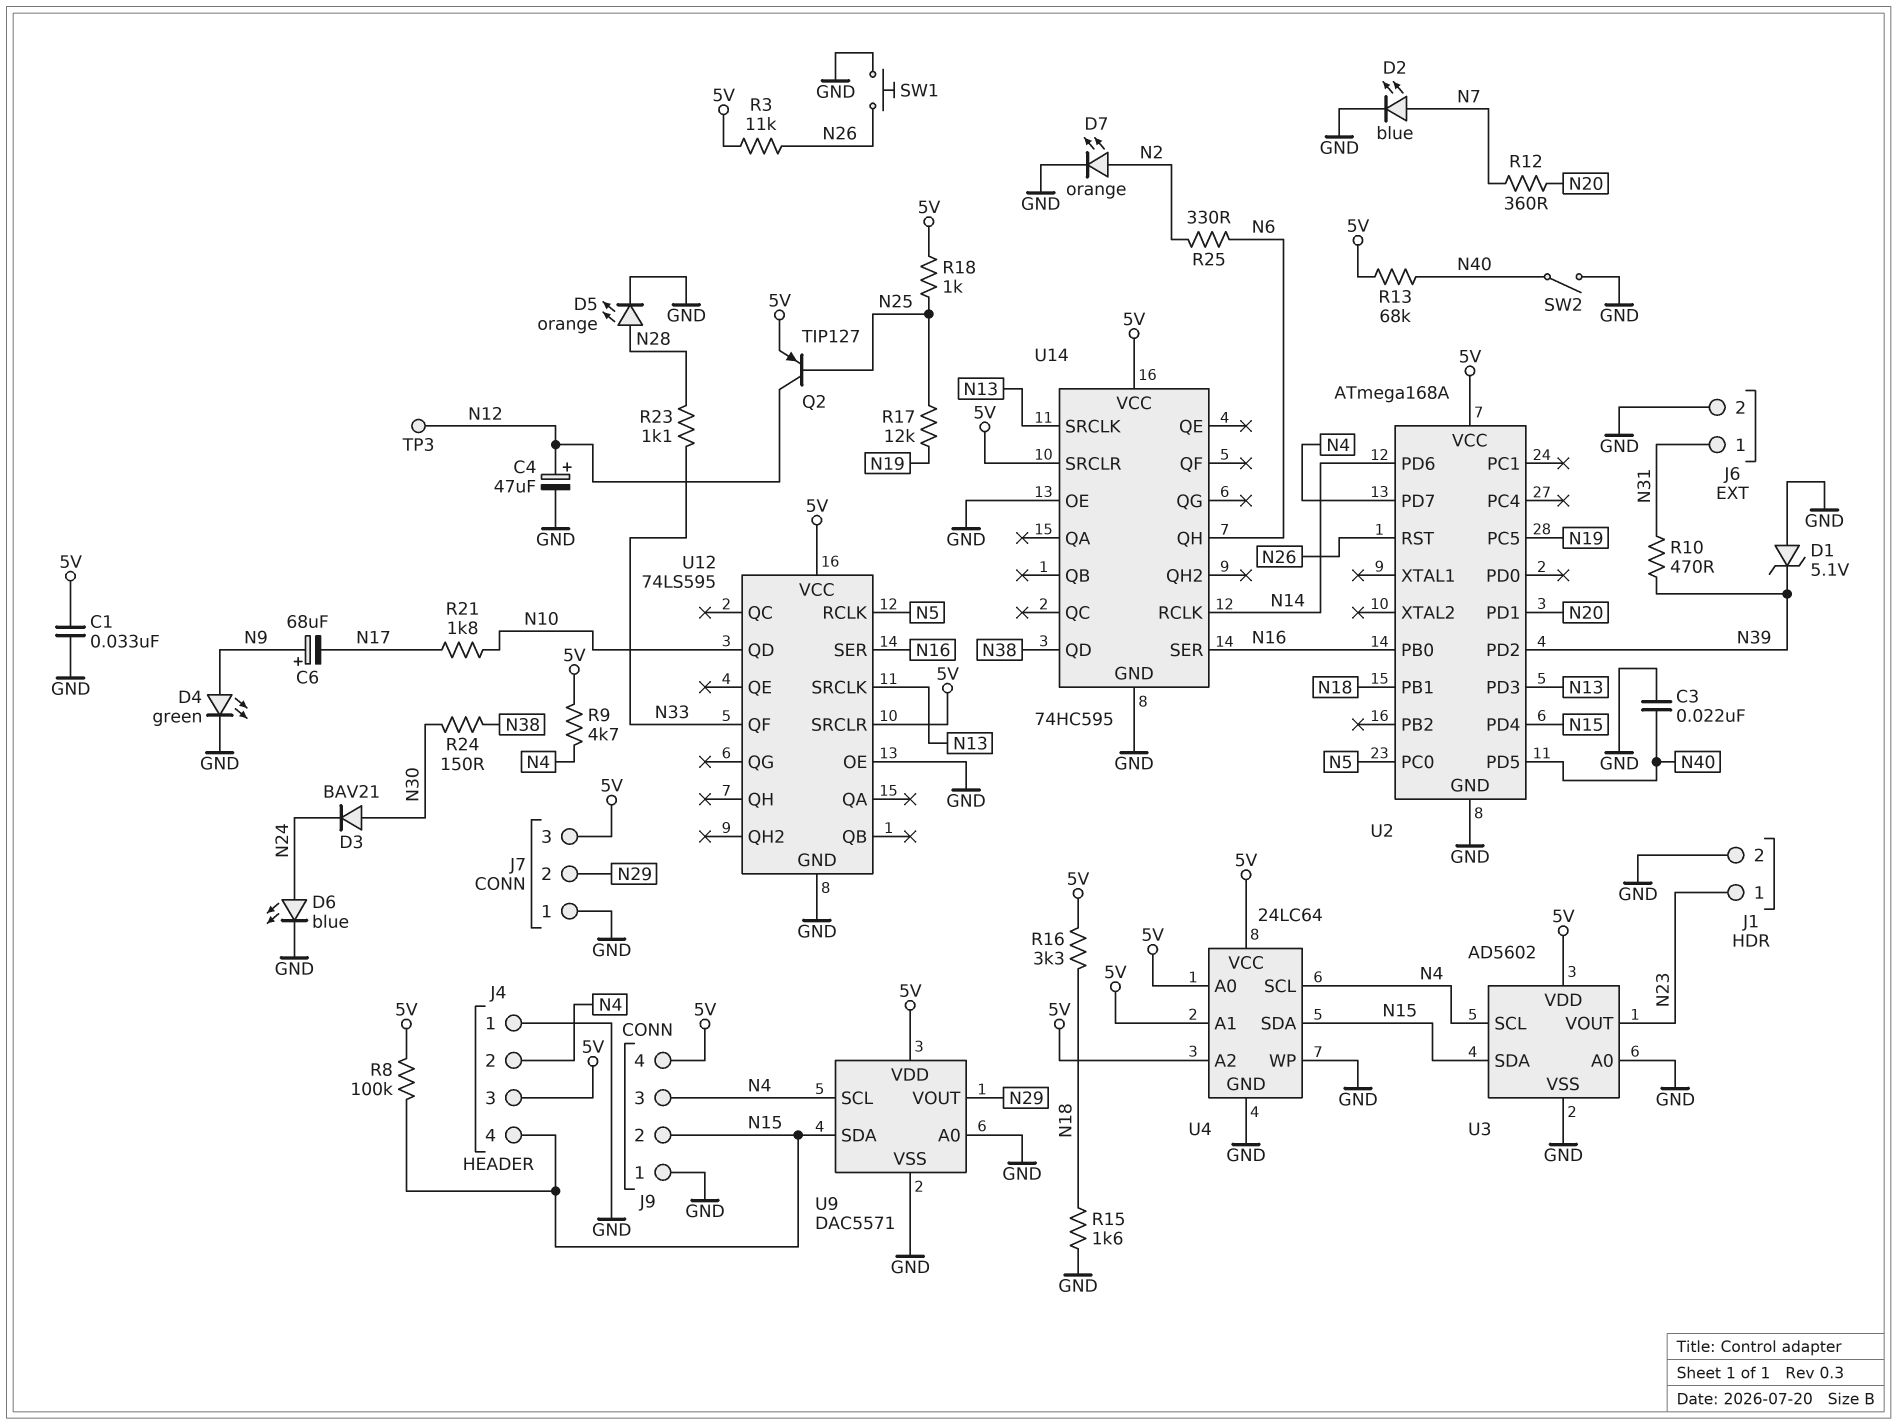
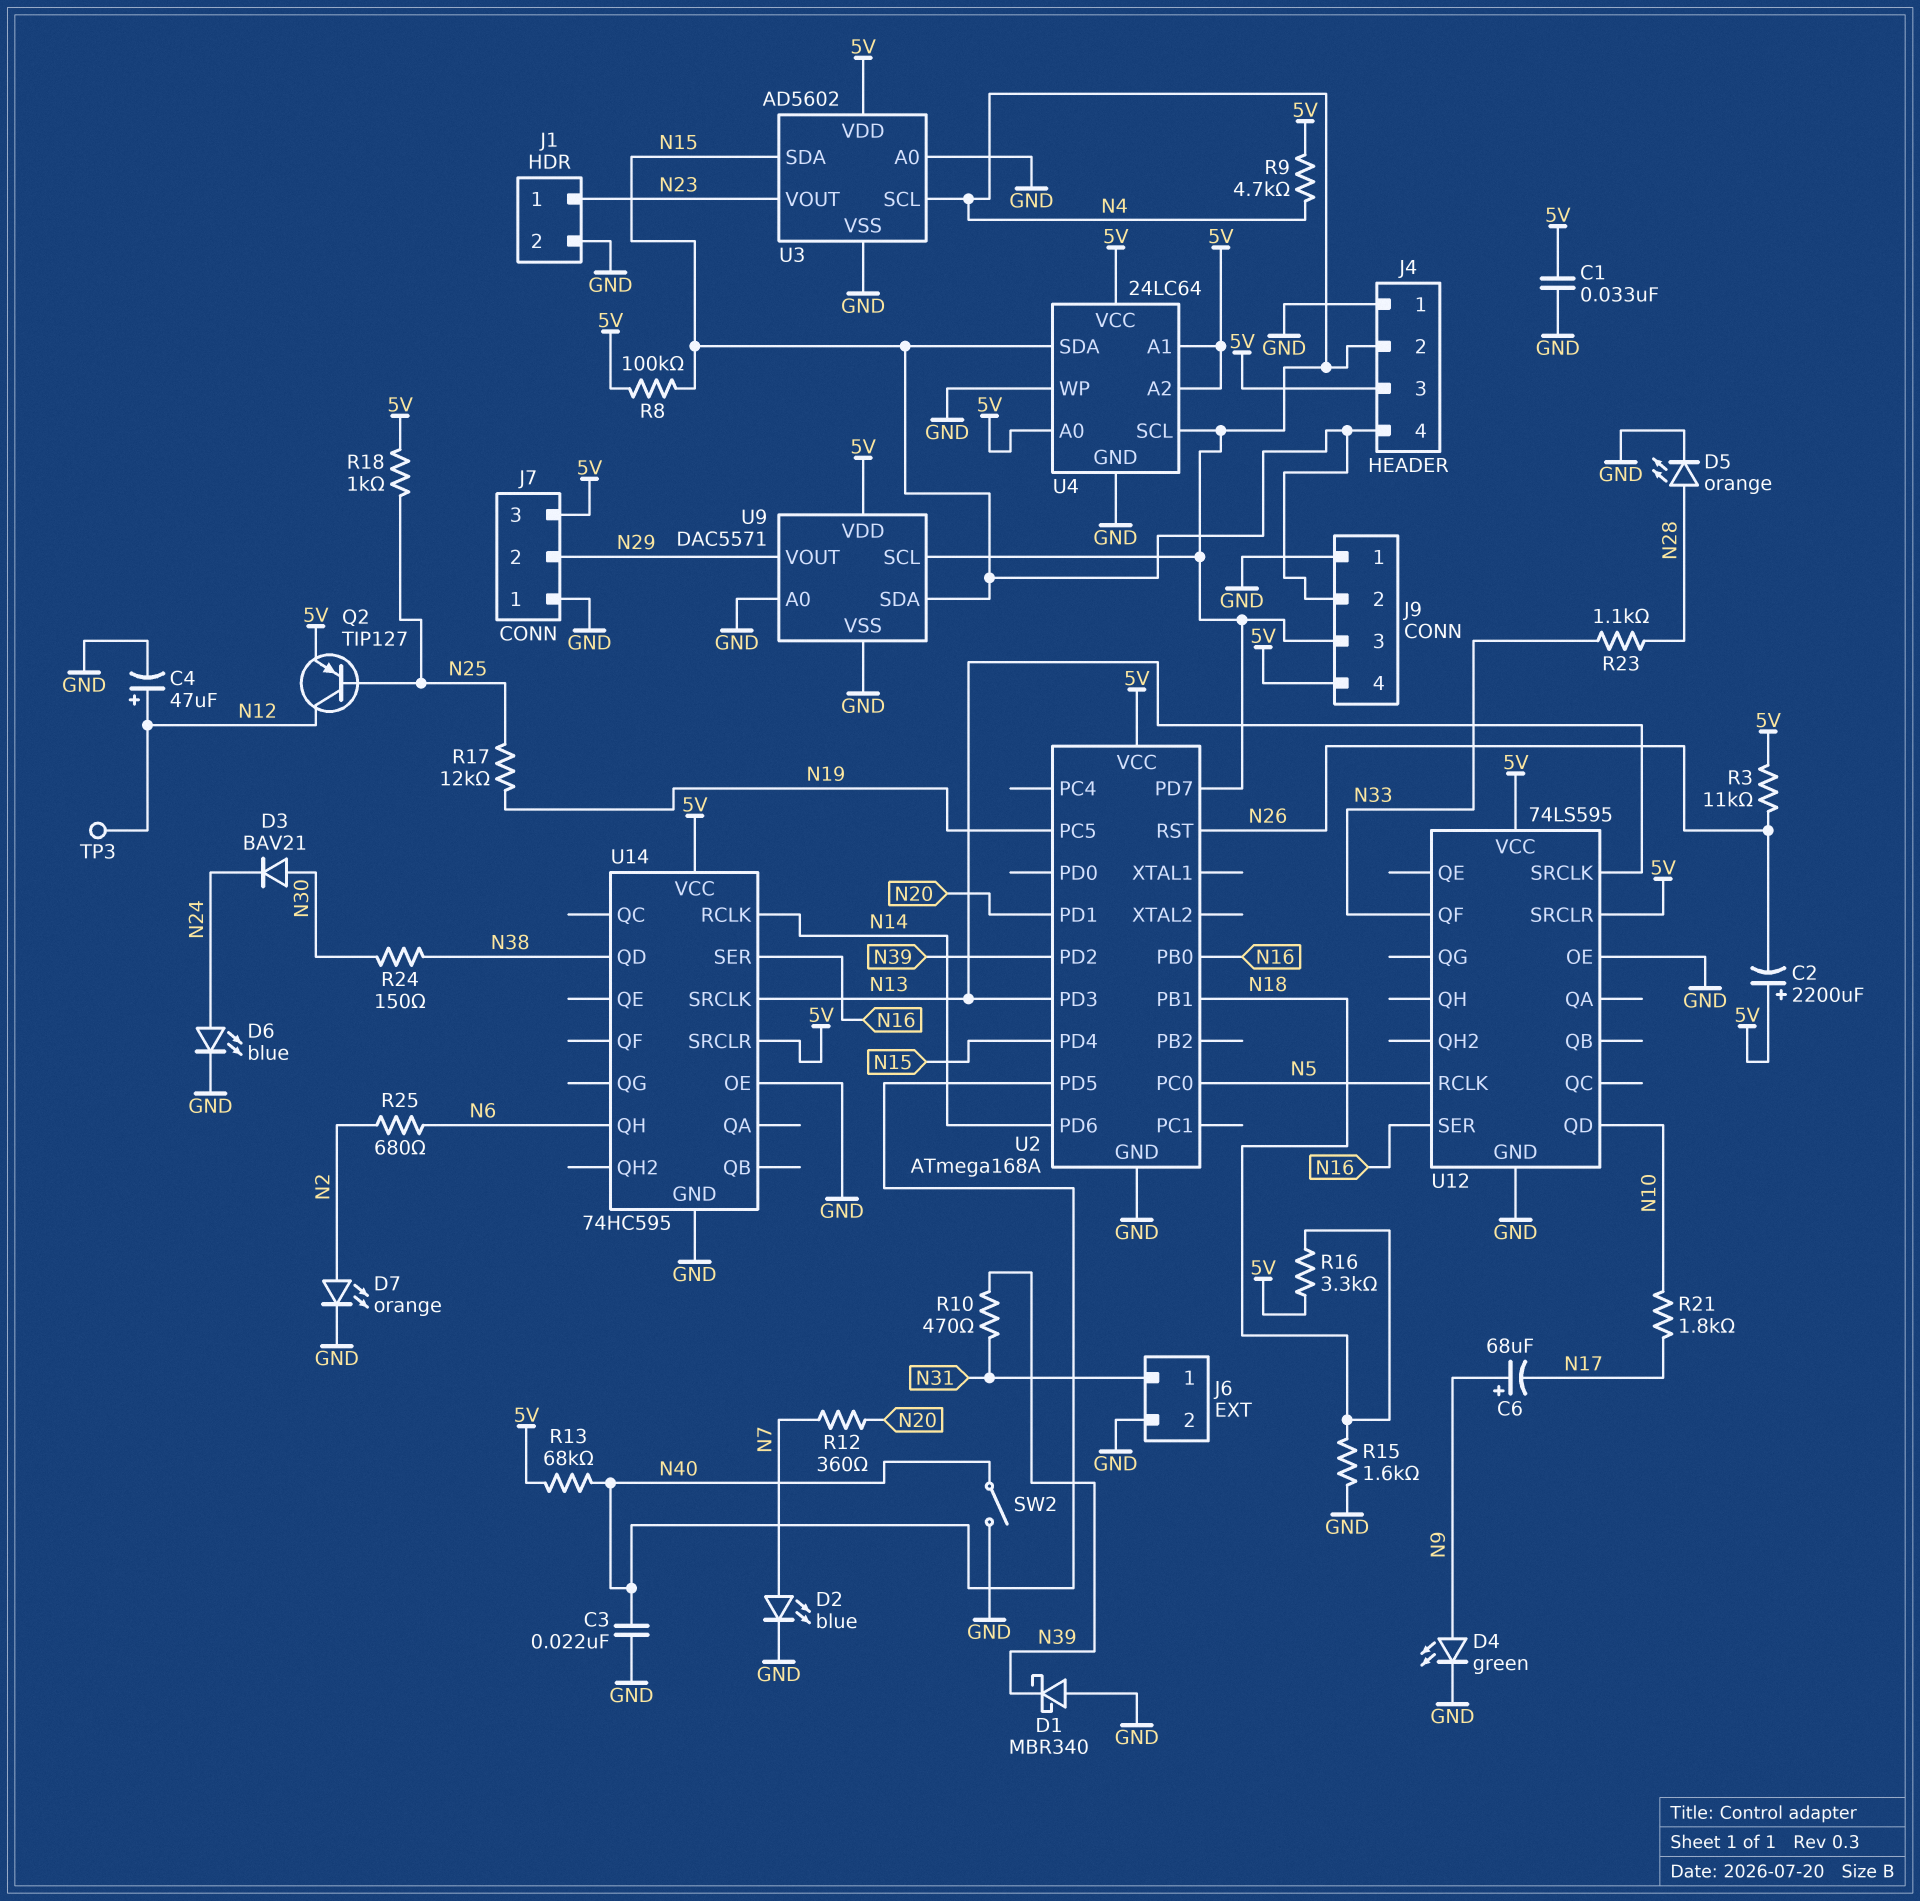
C2: none -> 2200uF (plus 5V, minus N26)
D1: zener 5.1V (A GND, K N39) -> schottky MBR340 (A GND, K N39)
R25: 330 (N2, N6) -> 680 (N2, N6)
SW1: button (GND, N26) -> none

